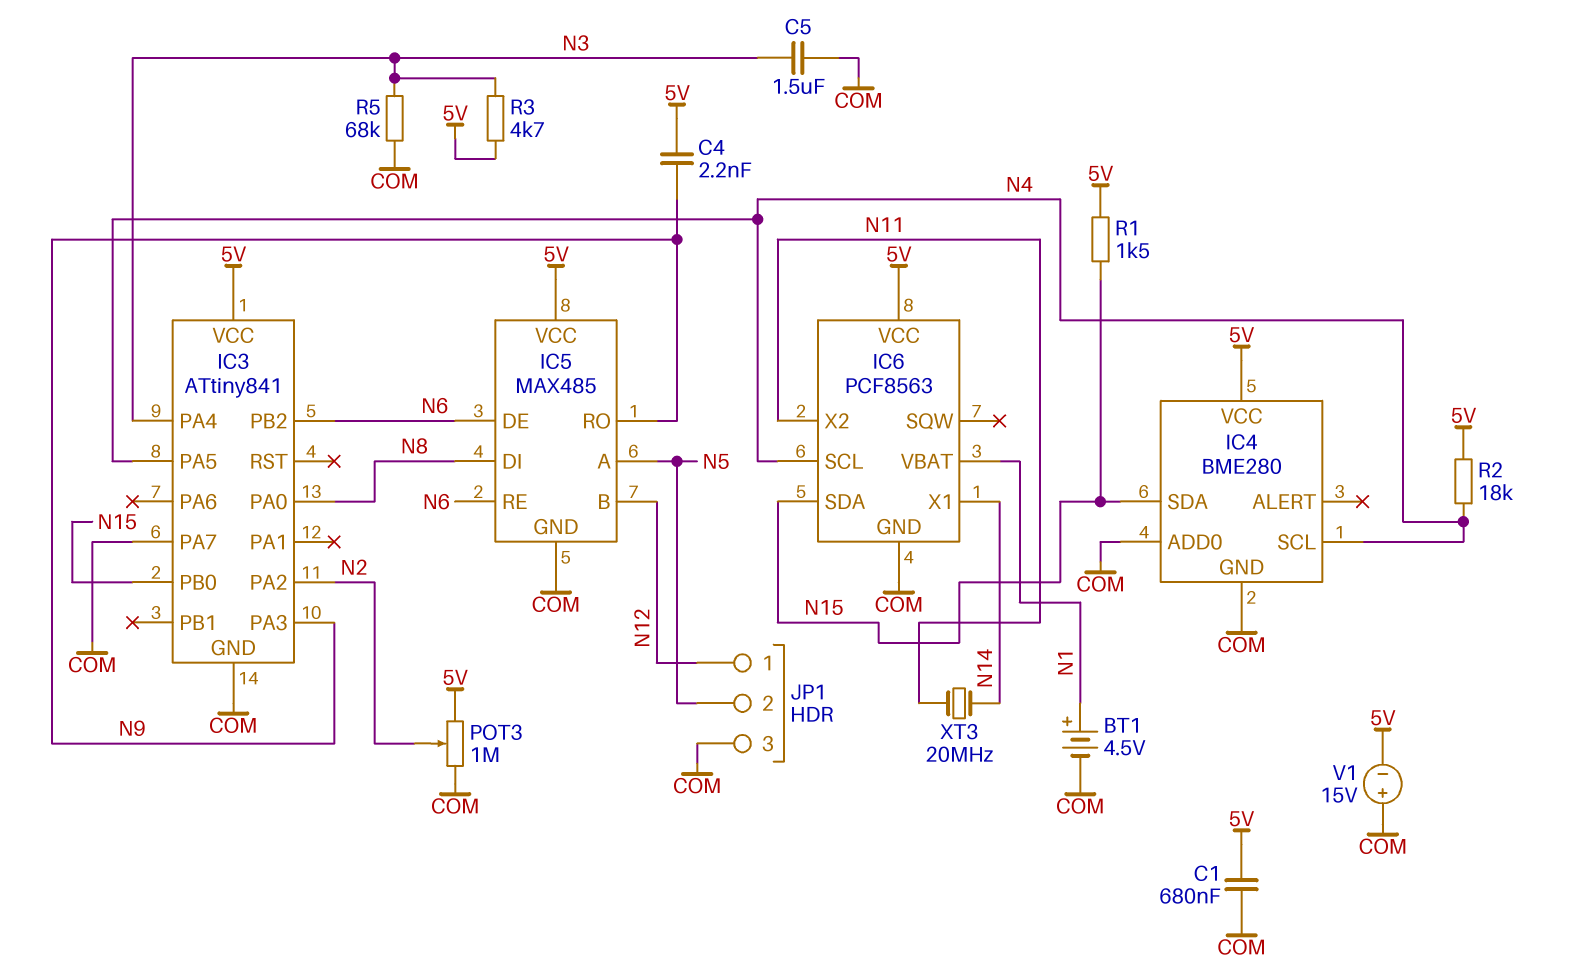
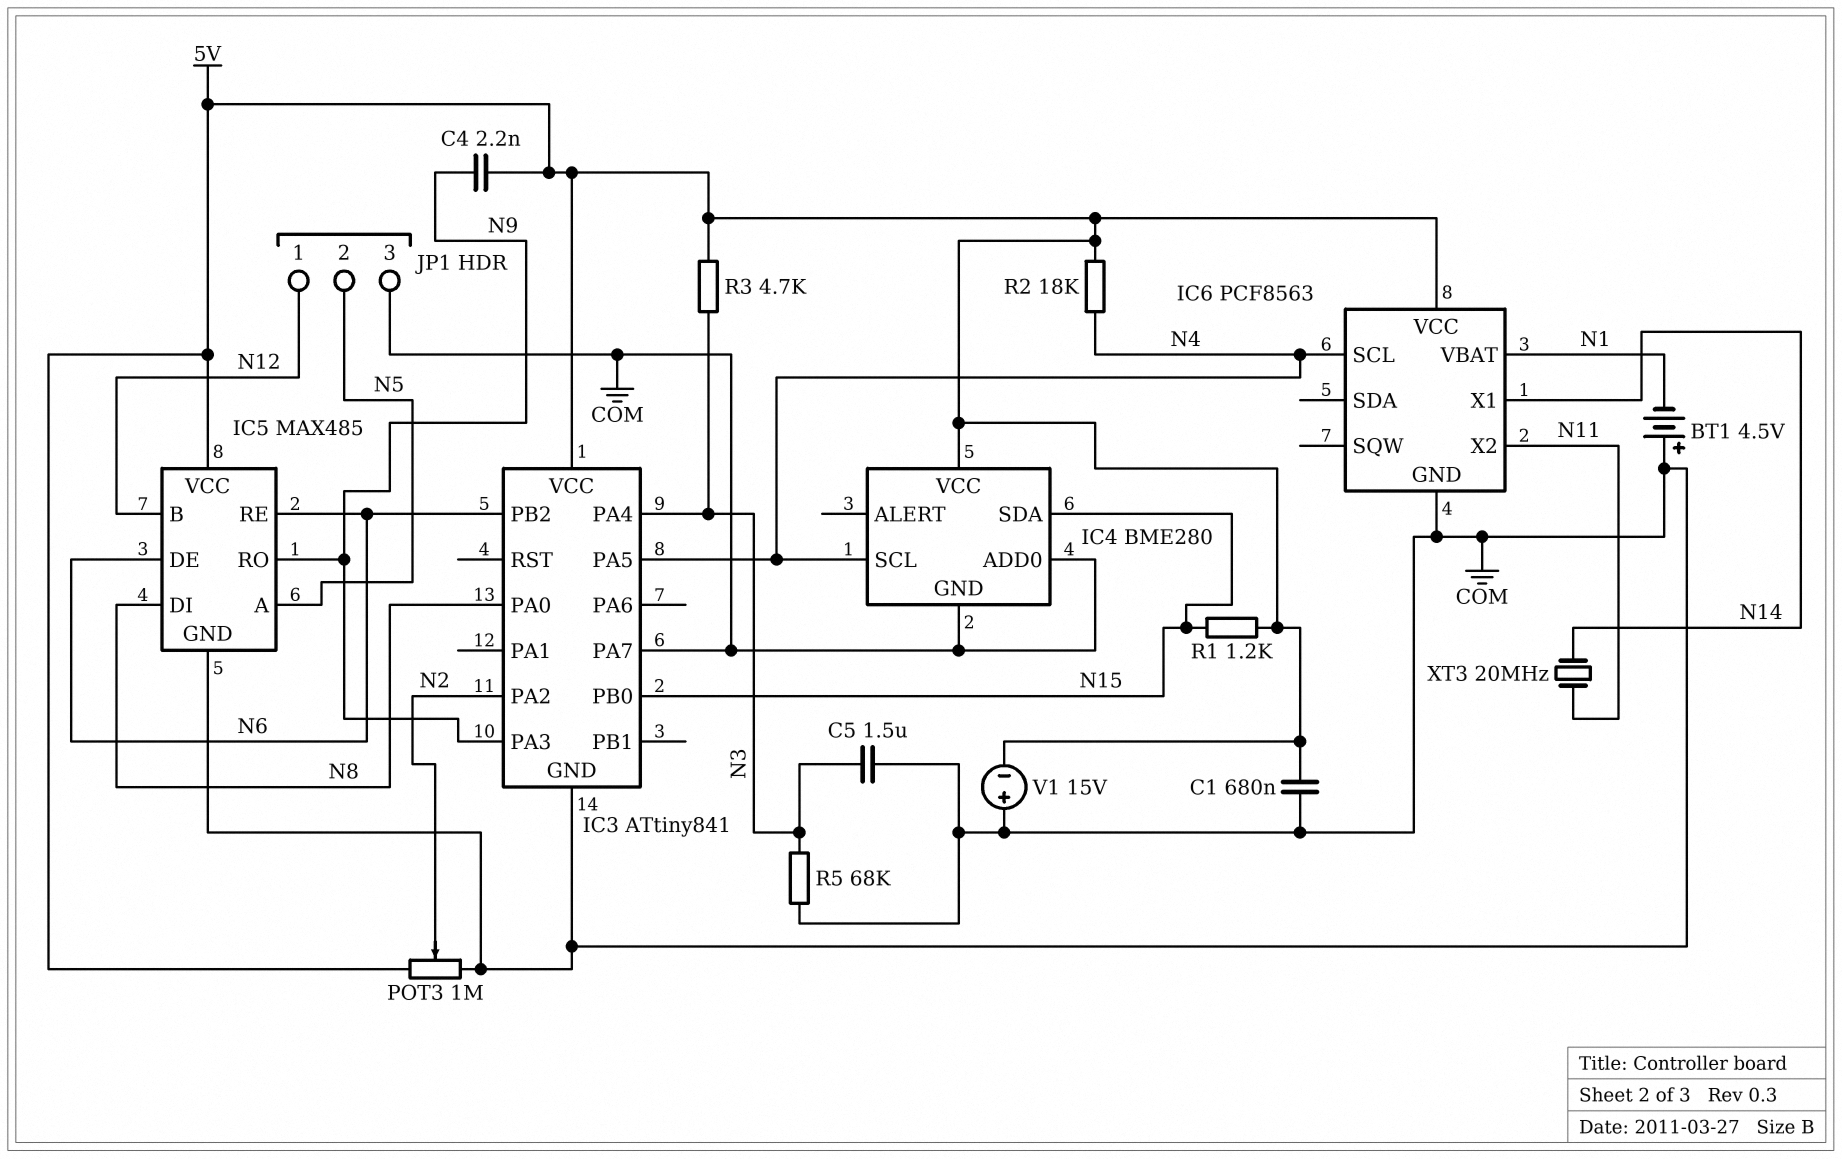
BT1: 4.5V (plus N1, minus COM) -> 4.5V (plus COM, minus N1)
IC6 pin SDA: N15 -> none
R1: 1.5k (5V, N15) -> 1.2k (5V, N15)

